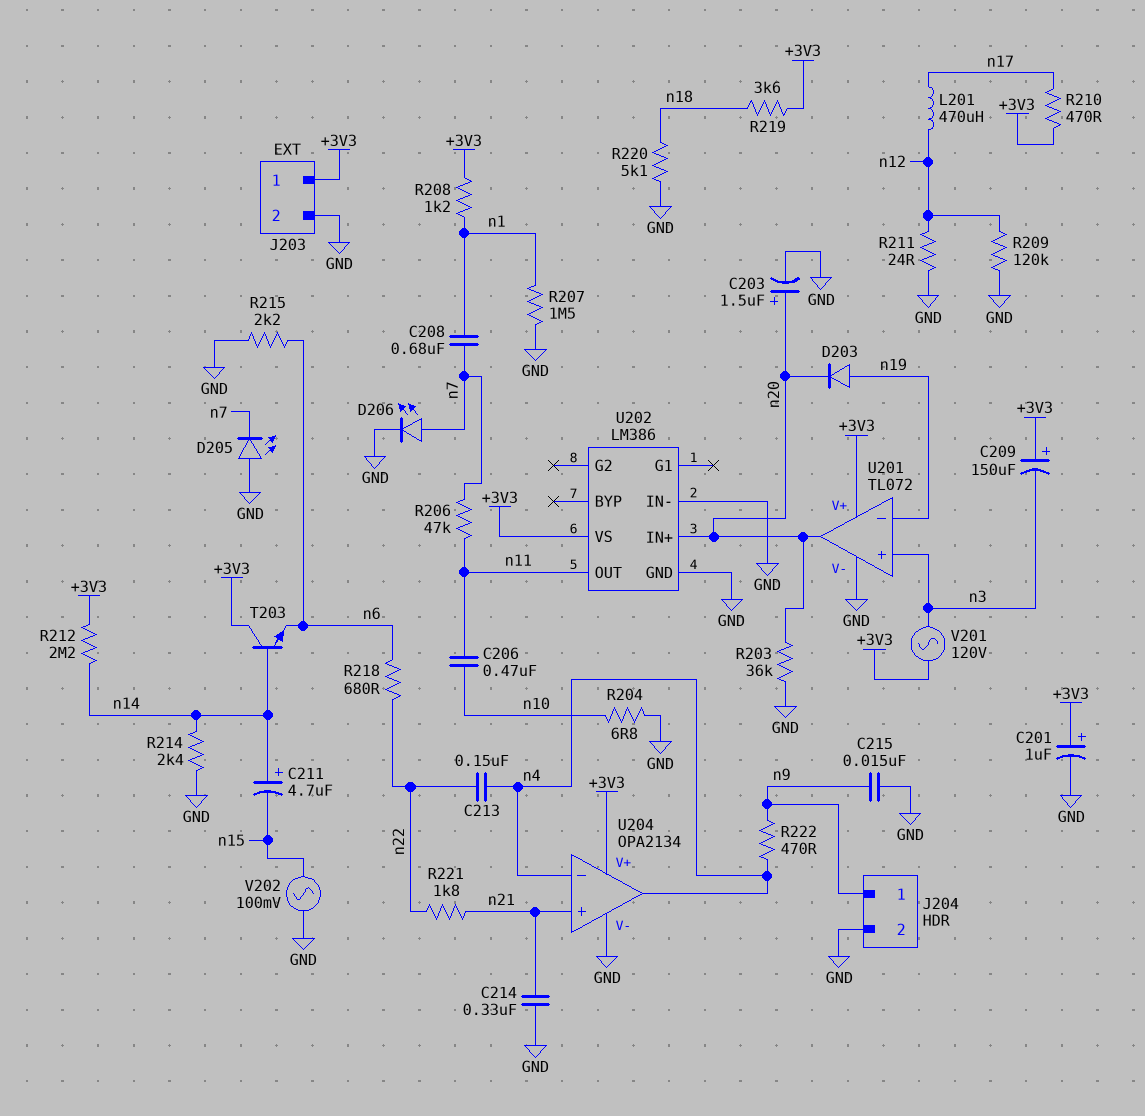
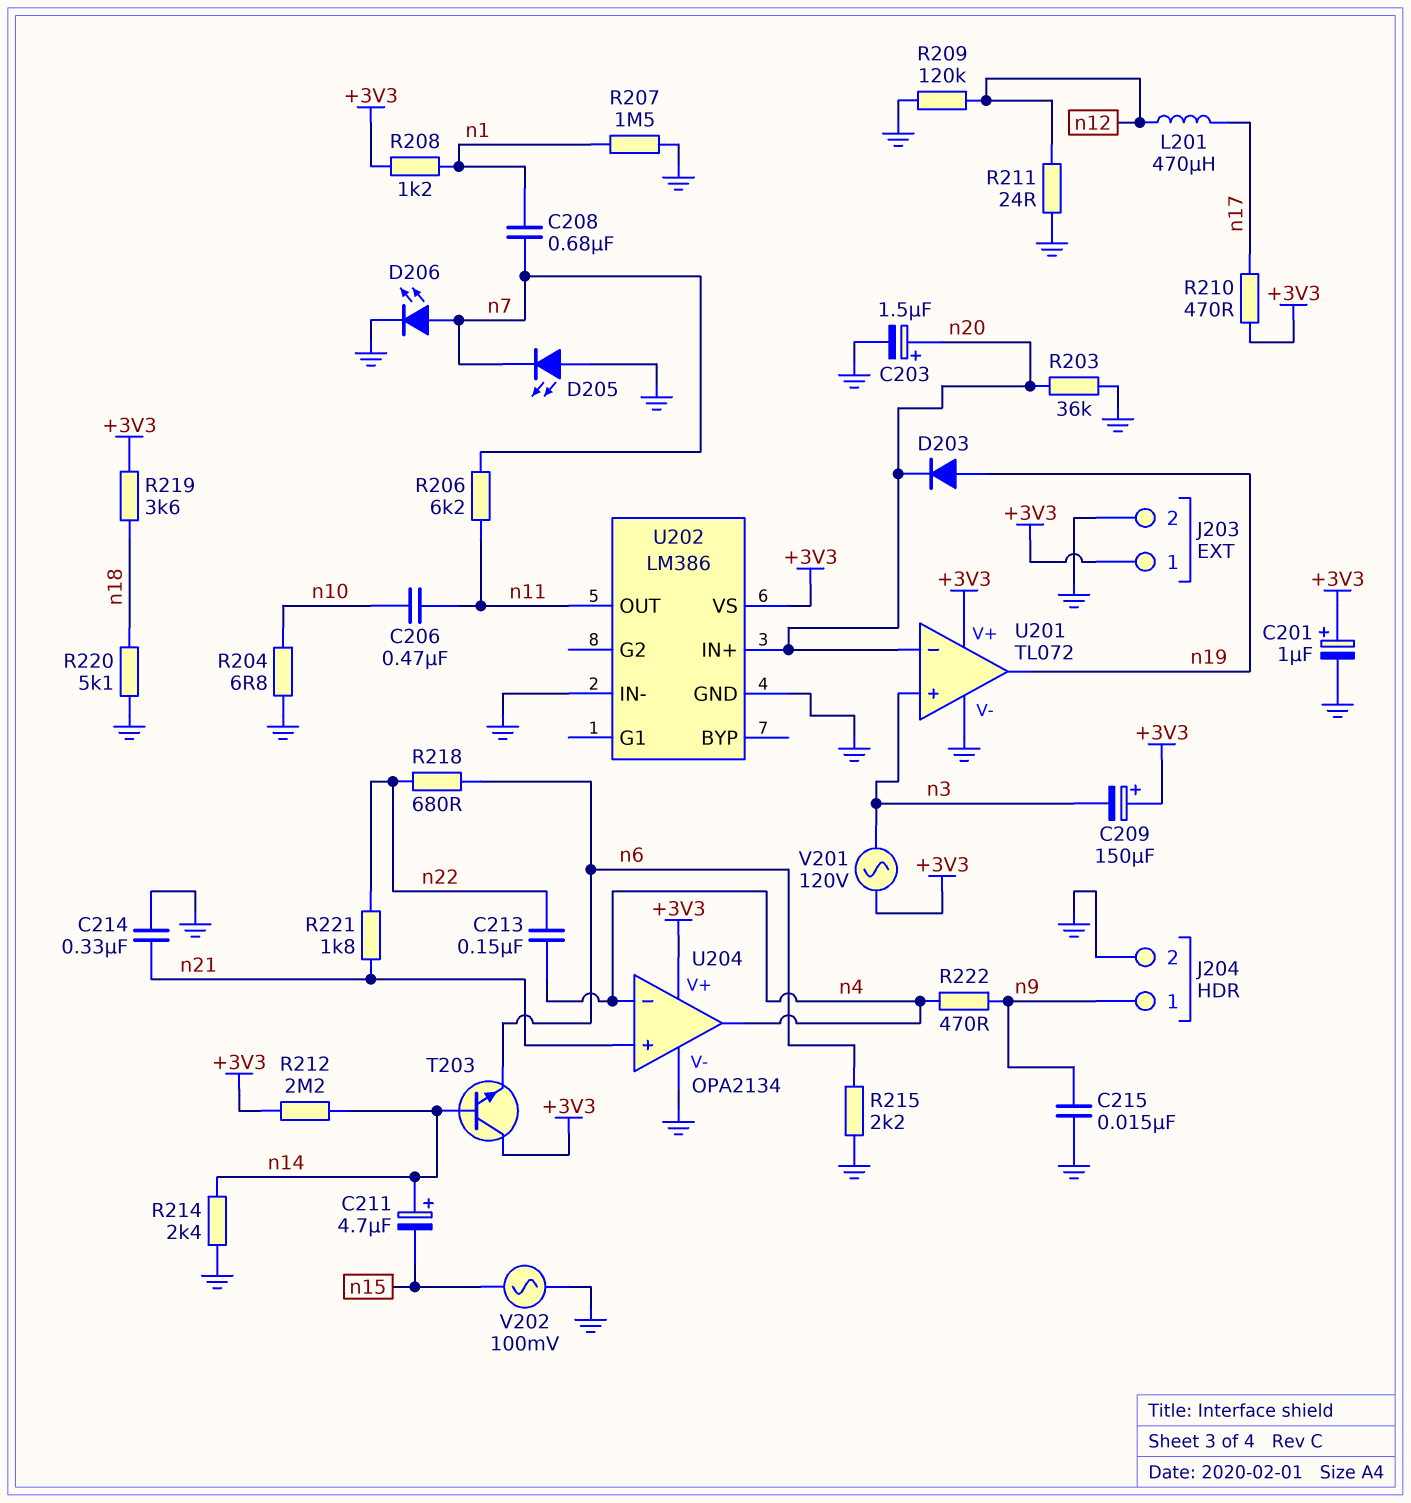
R206: 47k (n7, n11) -> 6.2k (n7, n11)
U201 pin in-: n19 -> n20
U201 pin out: n20 -> n19

